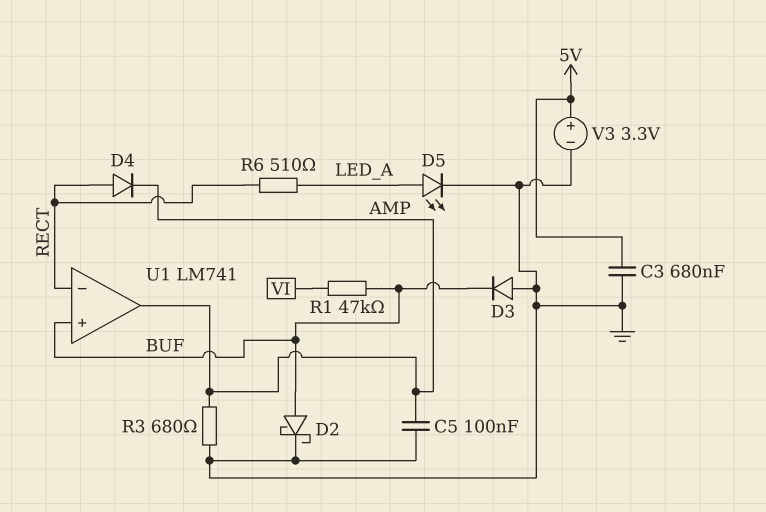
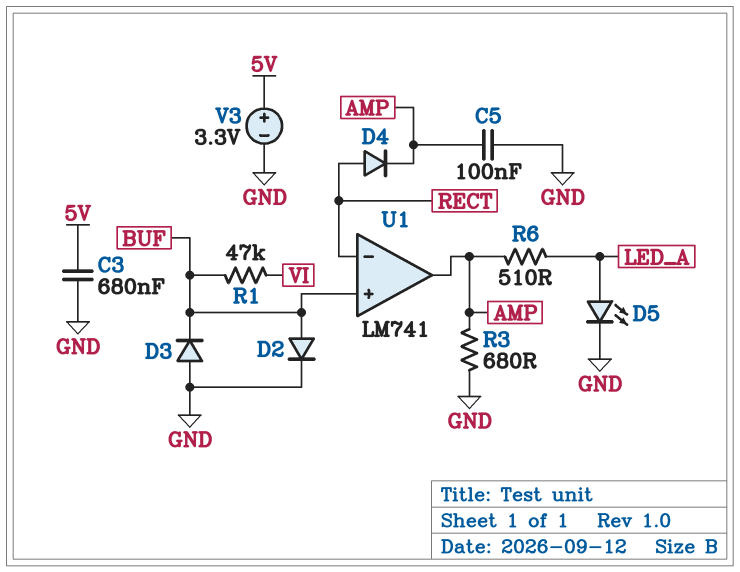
D2: schottky (A BUF, K GND) -> diode (A BUF, K GND)
R6: 510 (LED_A, RECT) -> 510 (AMP, LED_A)

